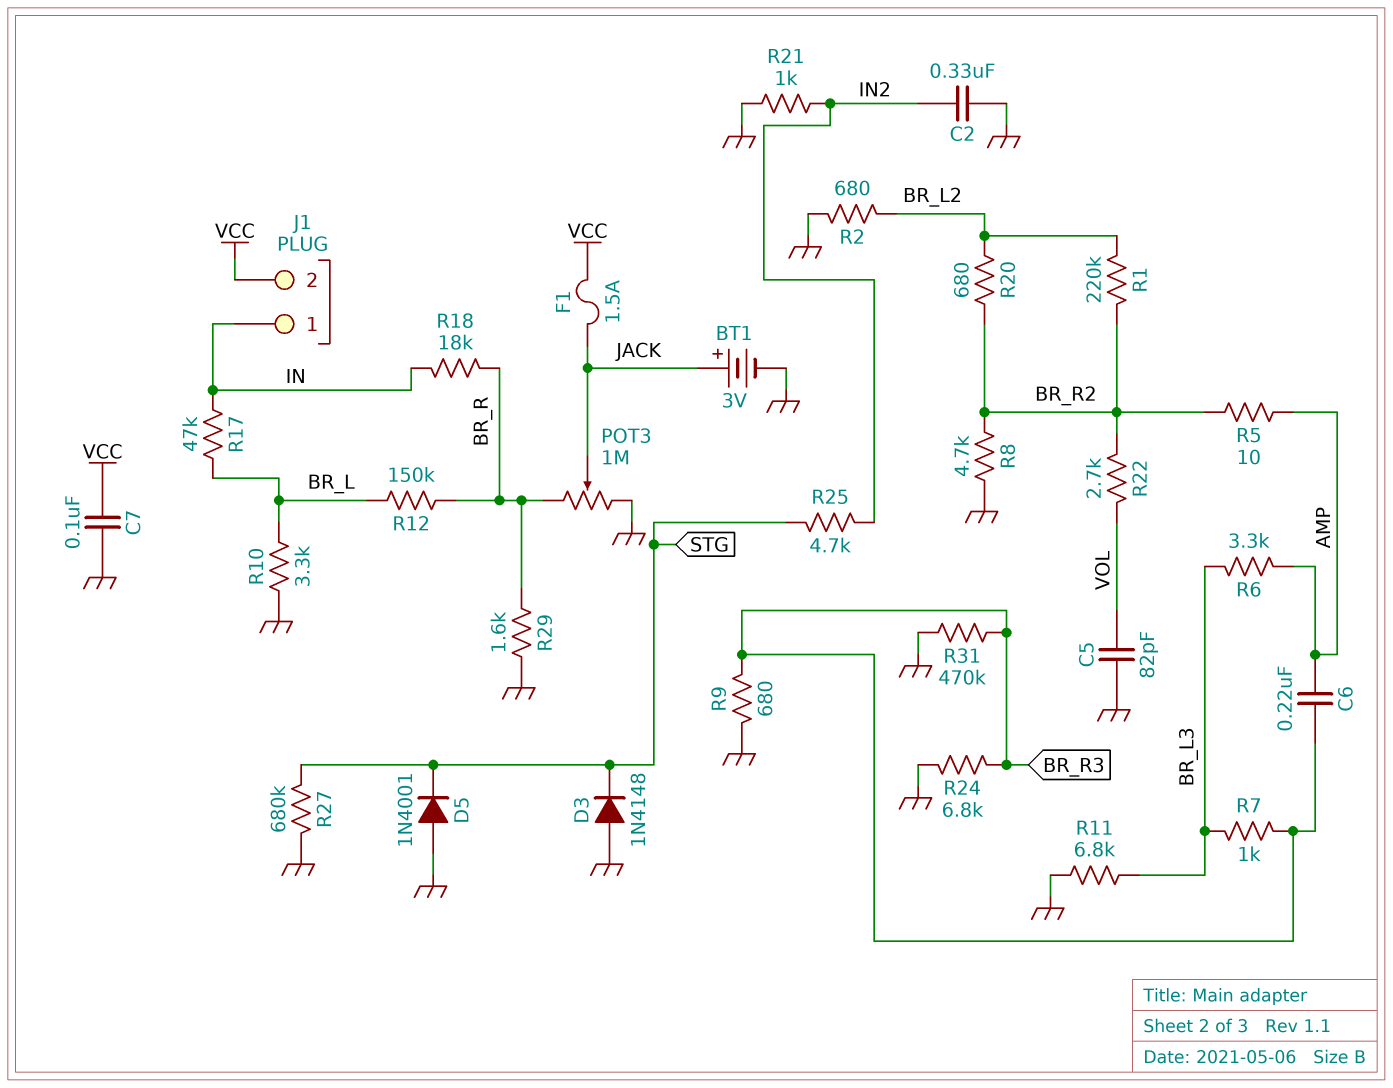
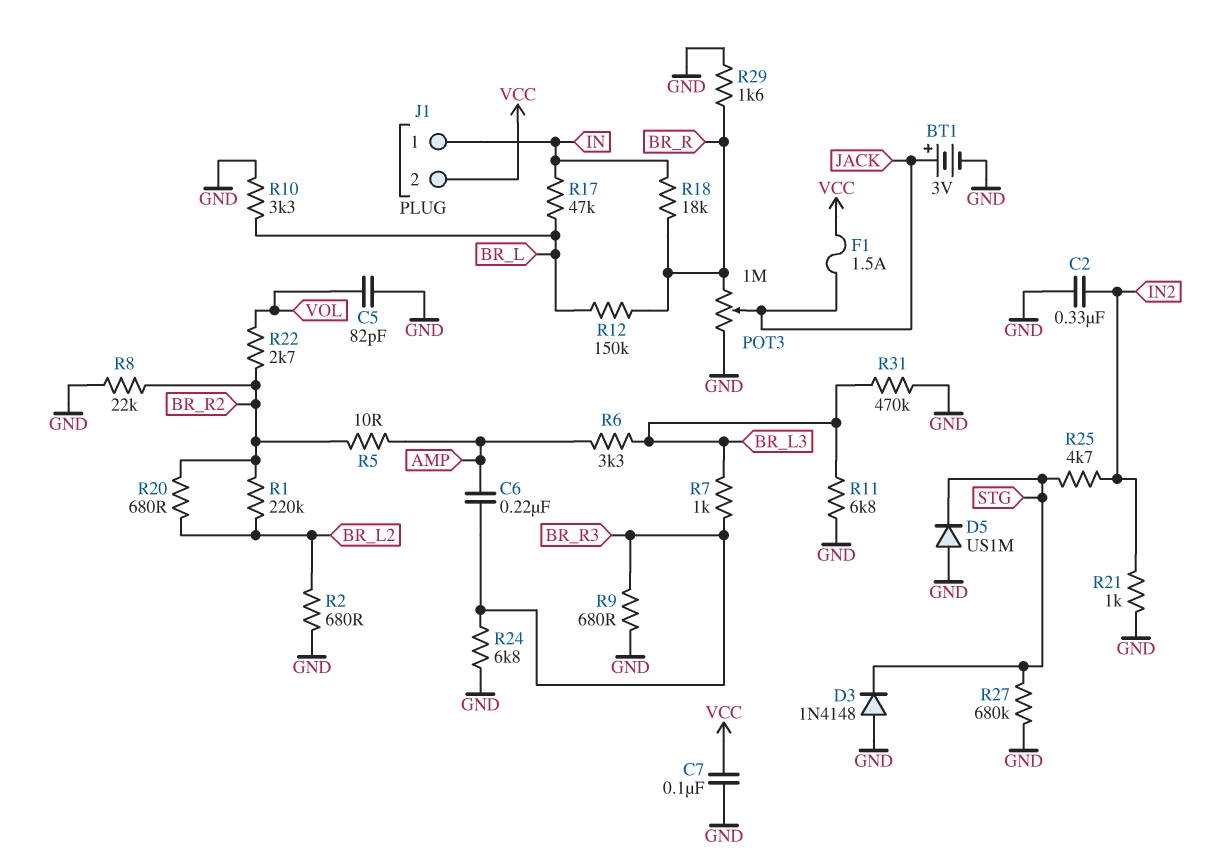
D5: diode 1N4001 (A GND, K STG) -> diode US1M (A GND, K STG)
R8: 4.7k (BR_R2, GND) -> 22k (BR_R2, GND)
R31: 470k (BR_R3, GND) -> 470k (BR_L3, GND)

